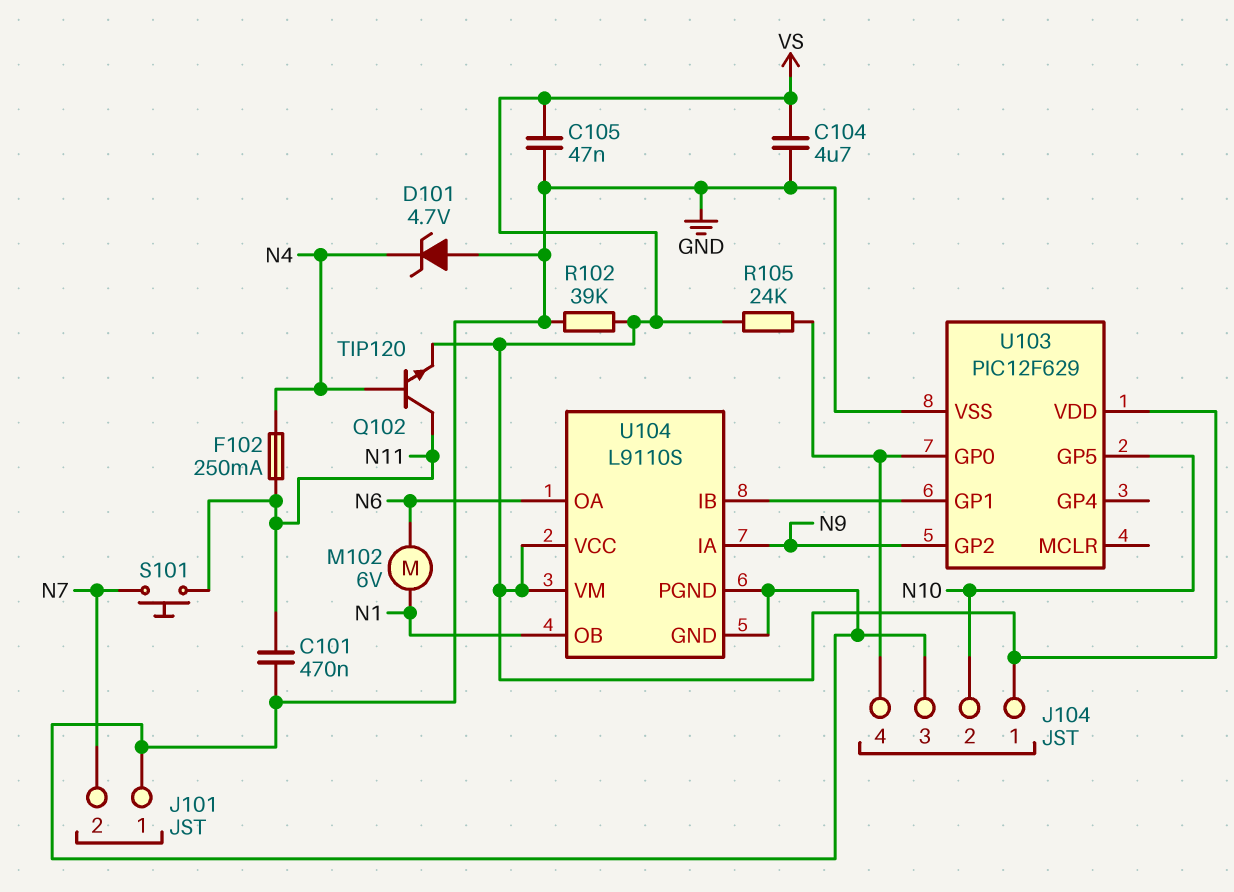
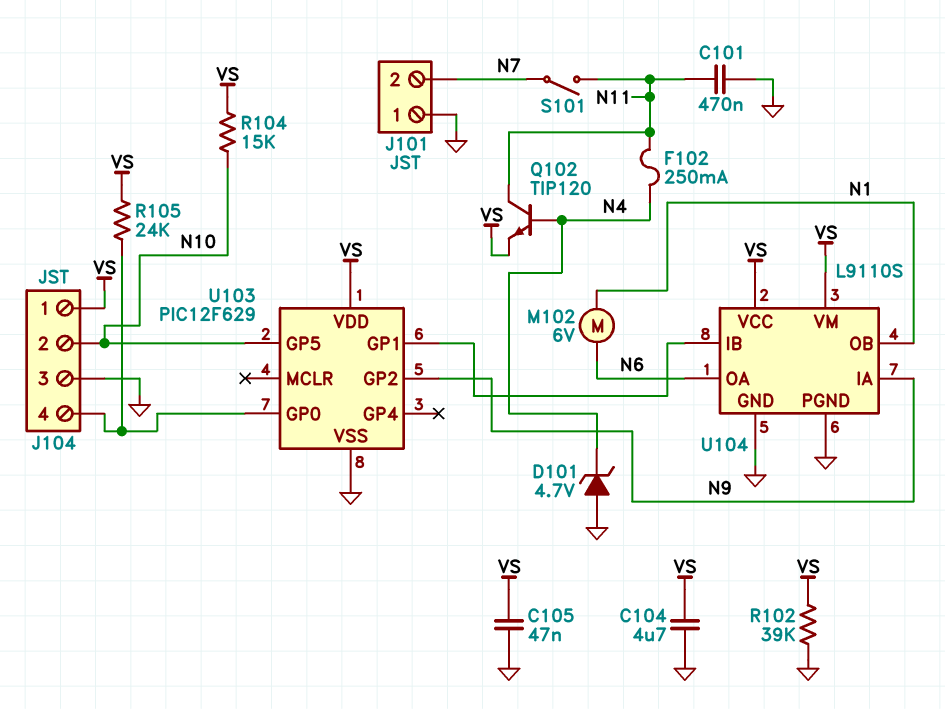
R104: none -> 15k (N10, VS)
S101: button (N7, N11) -> switch (N7, N11)

